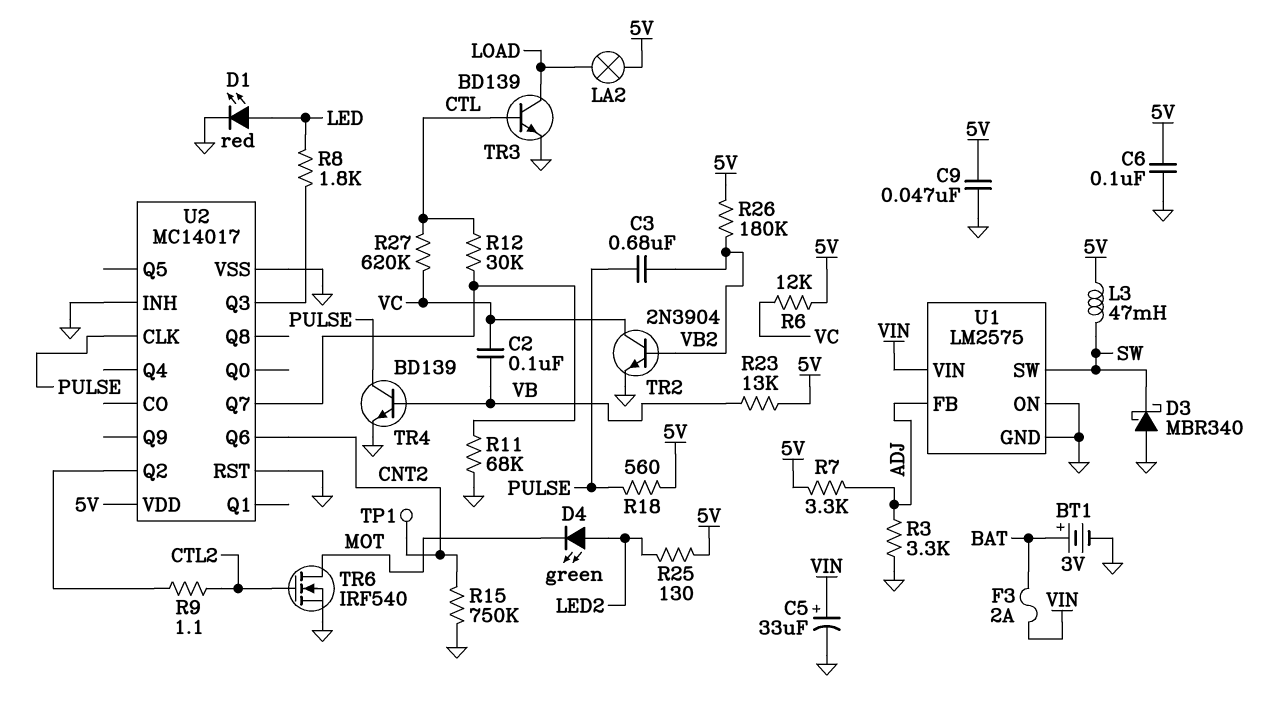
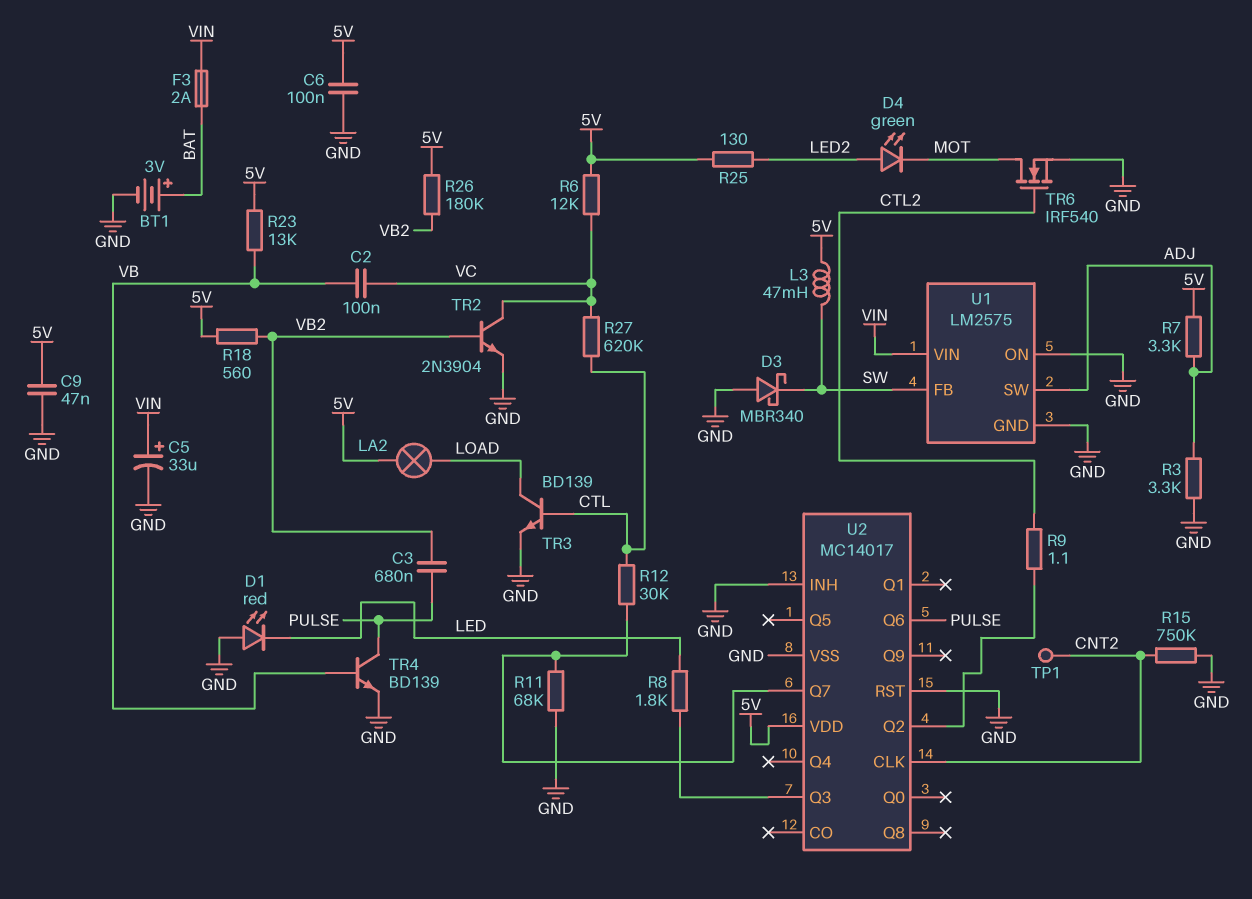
D1: LED red (A LED, K GND) -> LED red (A GND, K LED)
R18: 560 (5V, PULSE) -> 560 (5V, VB2)
U1 pin FB: ADJ -> SW
U1 pin SW: SW -> ADJ
U2 pin CLK: PULSE -> CNT2
U2 pin Q6: CNT2 -> PULSE

